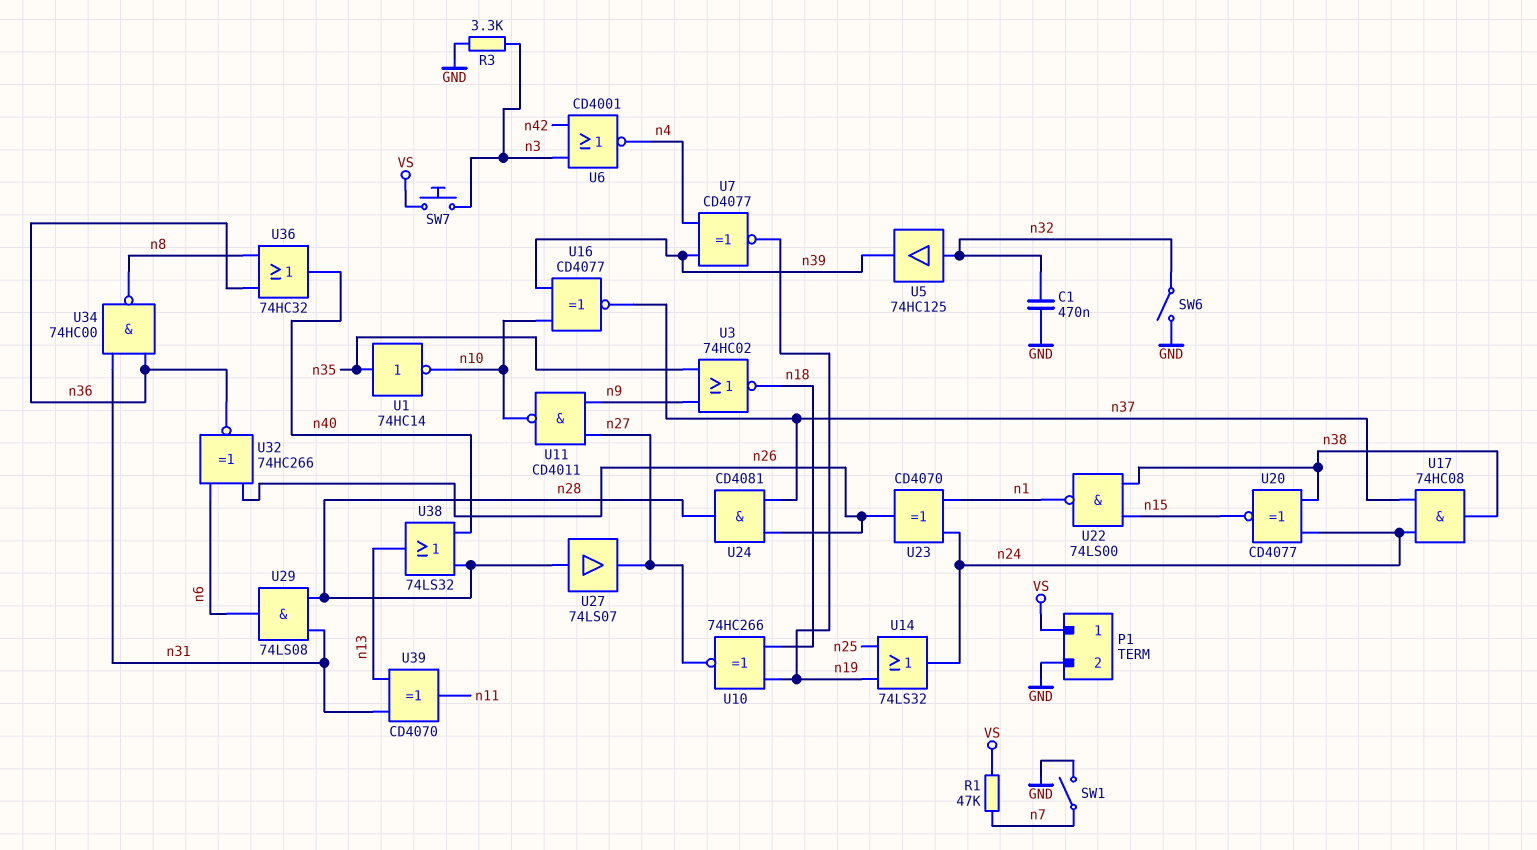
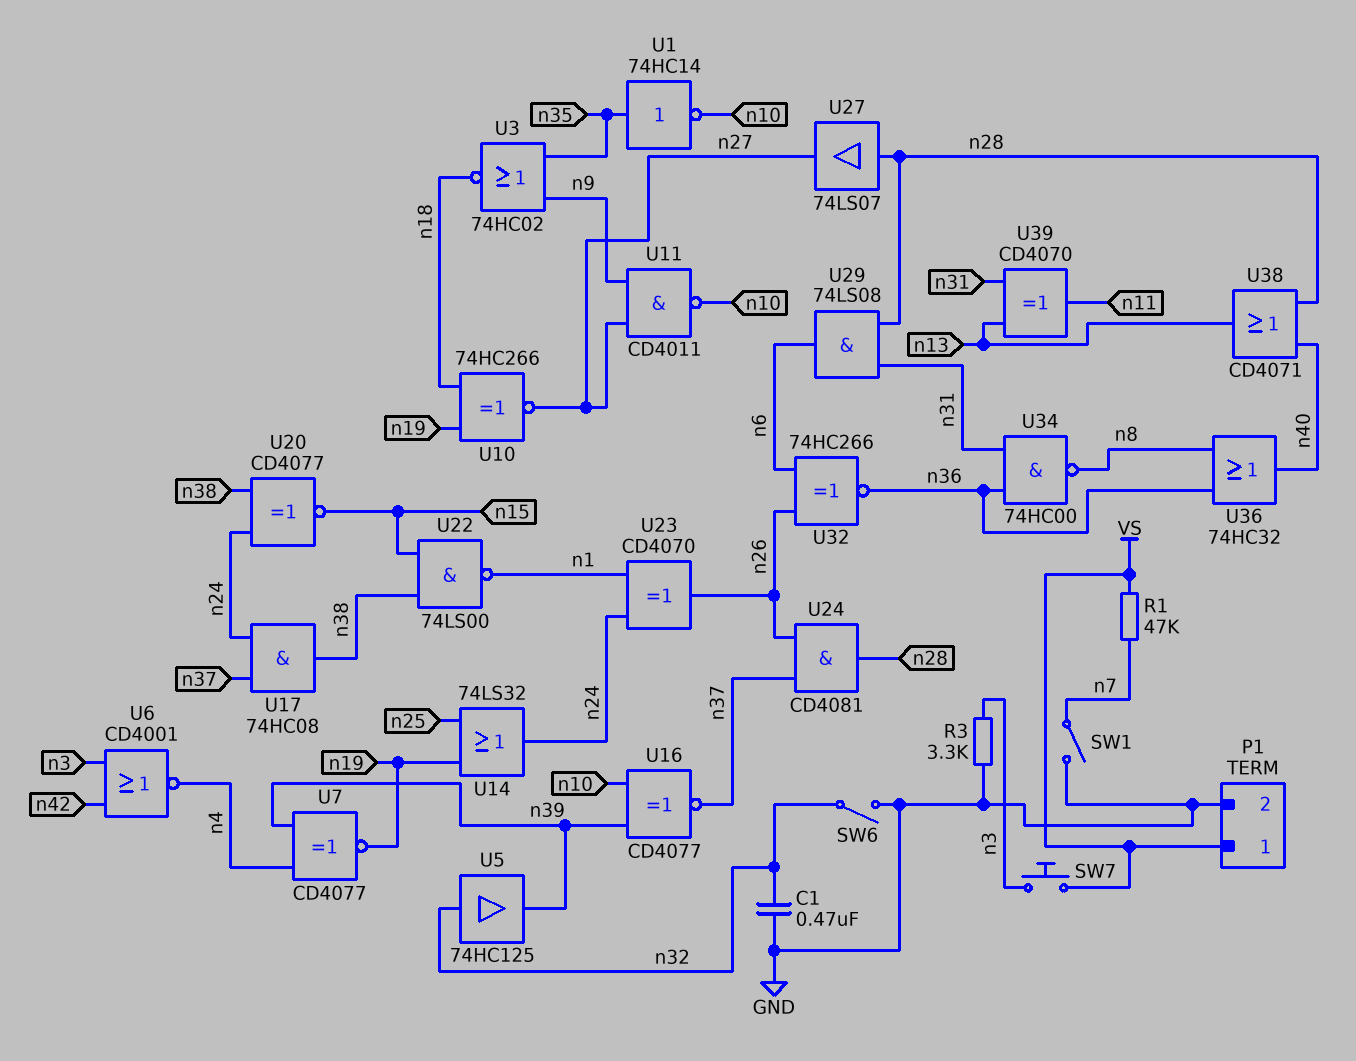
U38: OR 74LS32 (in n28, in n40, out n13) -> OR CD4071 (in n28, in n40, out n13)

